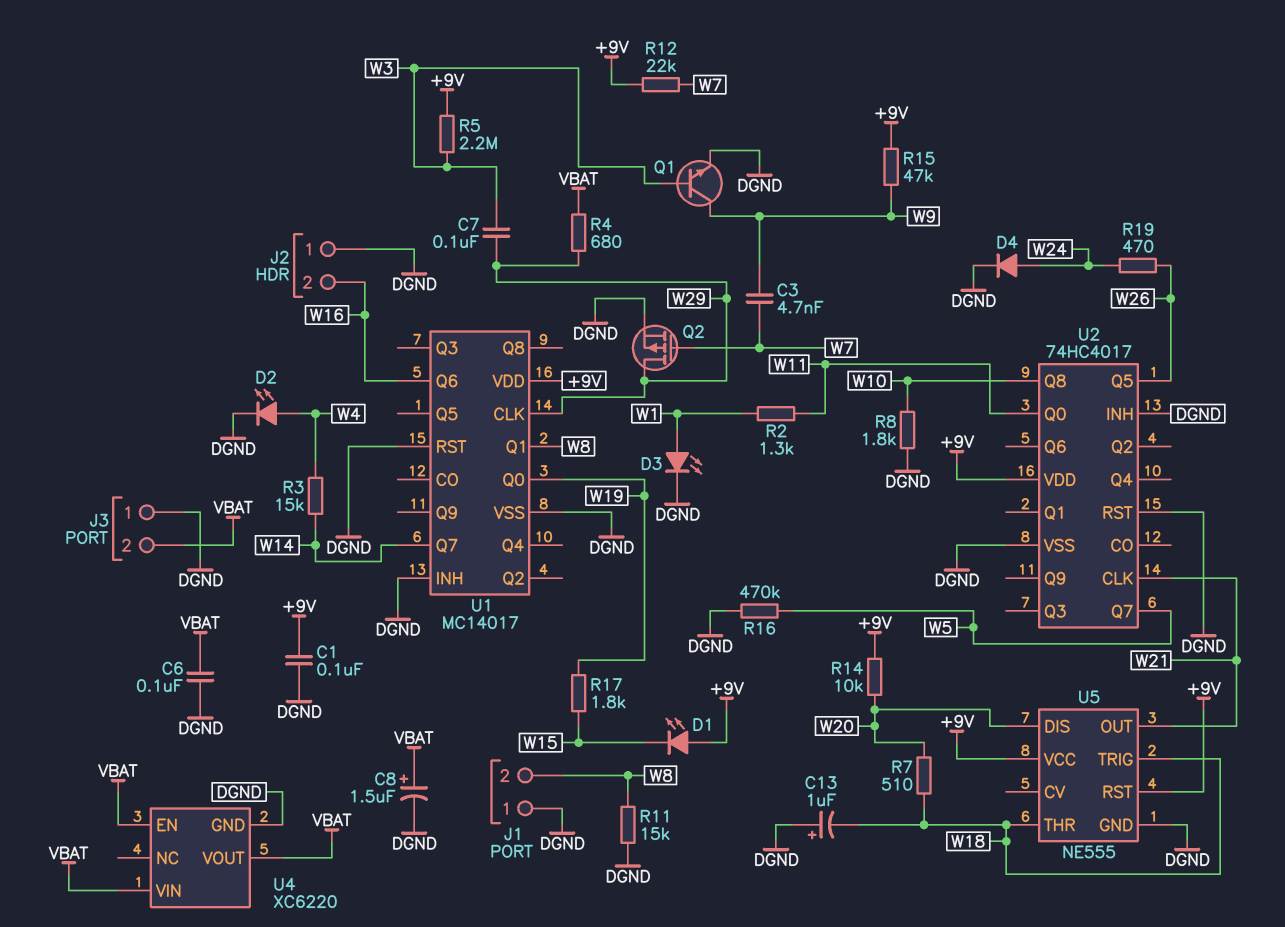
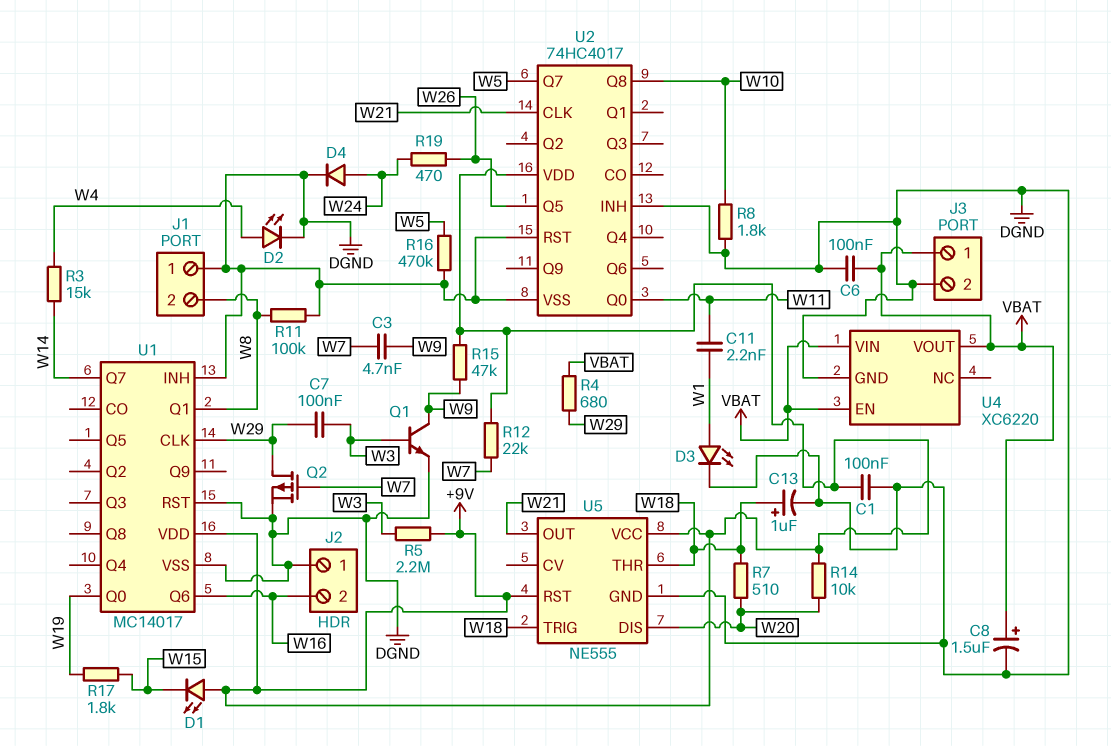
C11: none -> 2.2nF (W1, W11)
C13: 1uF (plus DGND, minus W18) -> 1uF (plus W18, minus DGND)
J3 pin 1: DGND -> VBAT
J3 pin 2: VBAT -> DGND
R2: 1.3k (W1, W11) -> none
R11: 15k (DGND, W8) -> 100k (DGND, W8)

